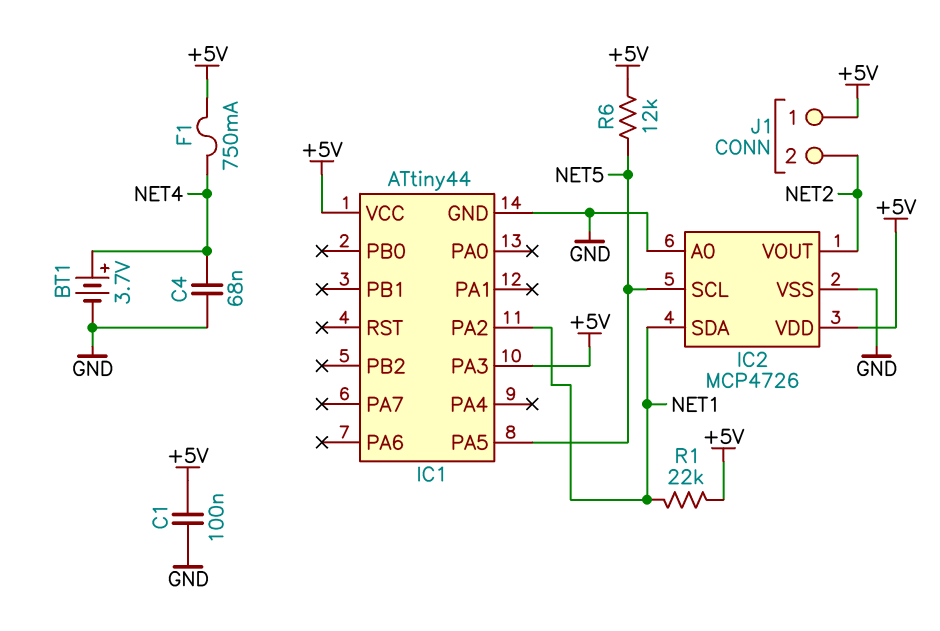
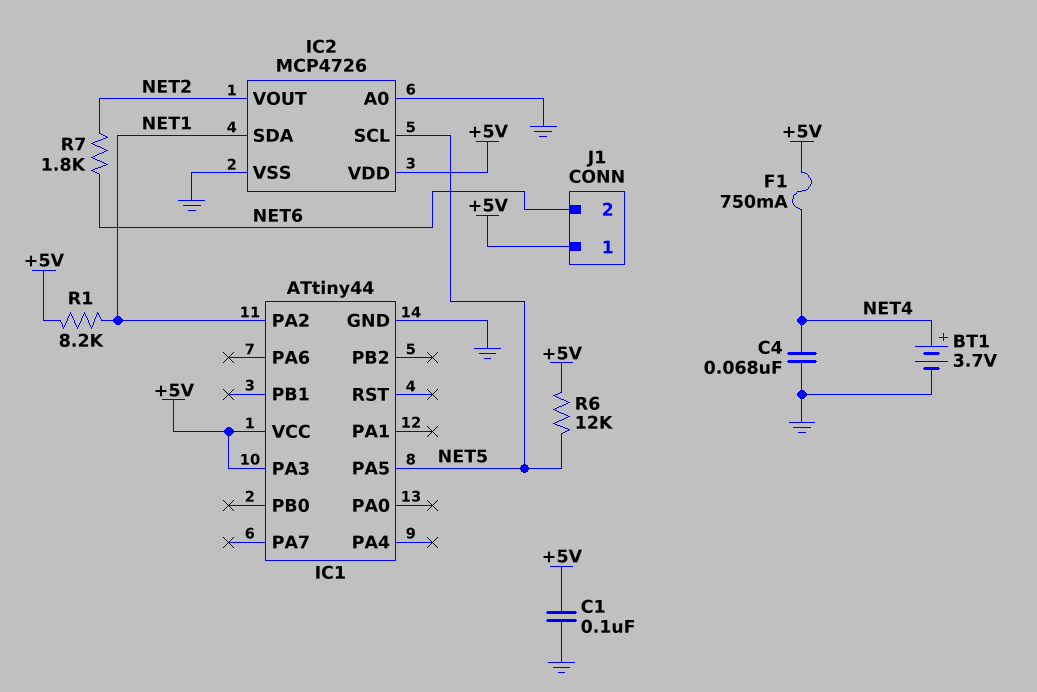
J1 pin 2: NET2 -> NET6
R1: 22k (+5V, NET1) -> 8.2k (+5V, NET1)
R7: none -> 1.8k (NET2, NET6)

